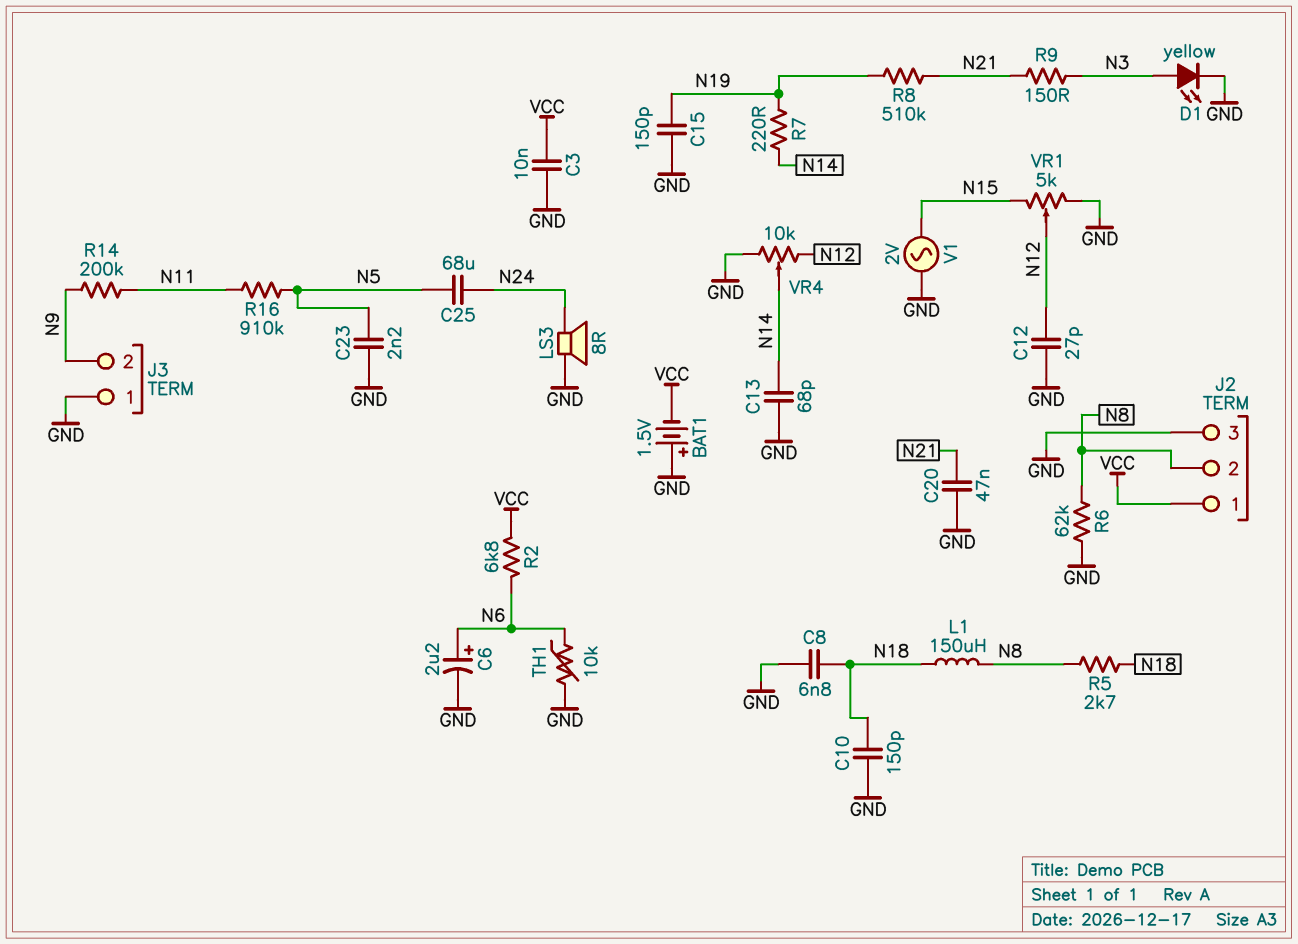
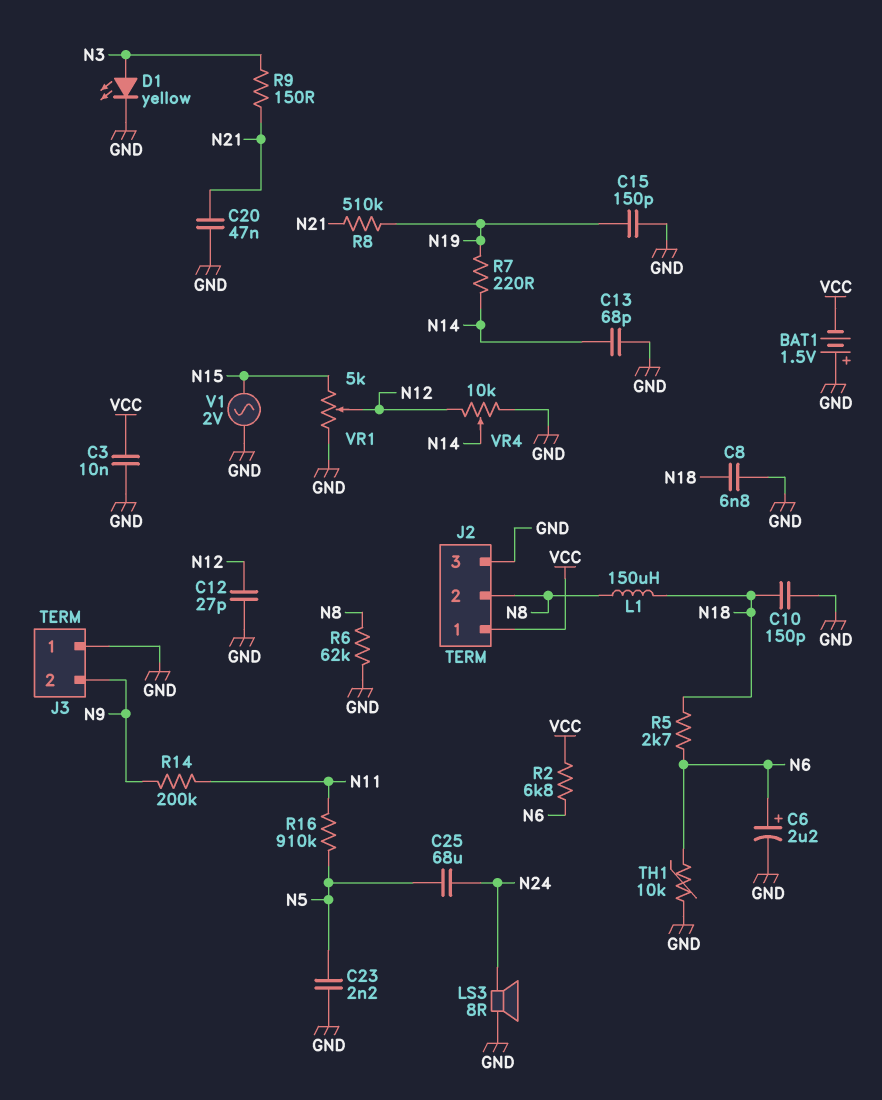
R5: 2.7k (N8, N18) -> 2.7k (N6, N18)

